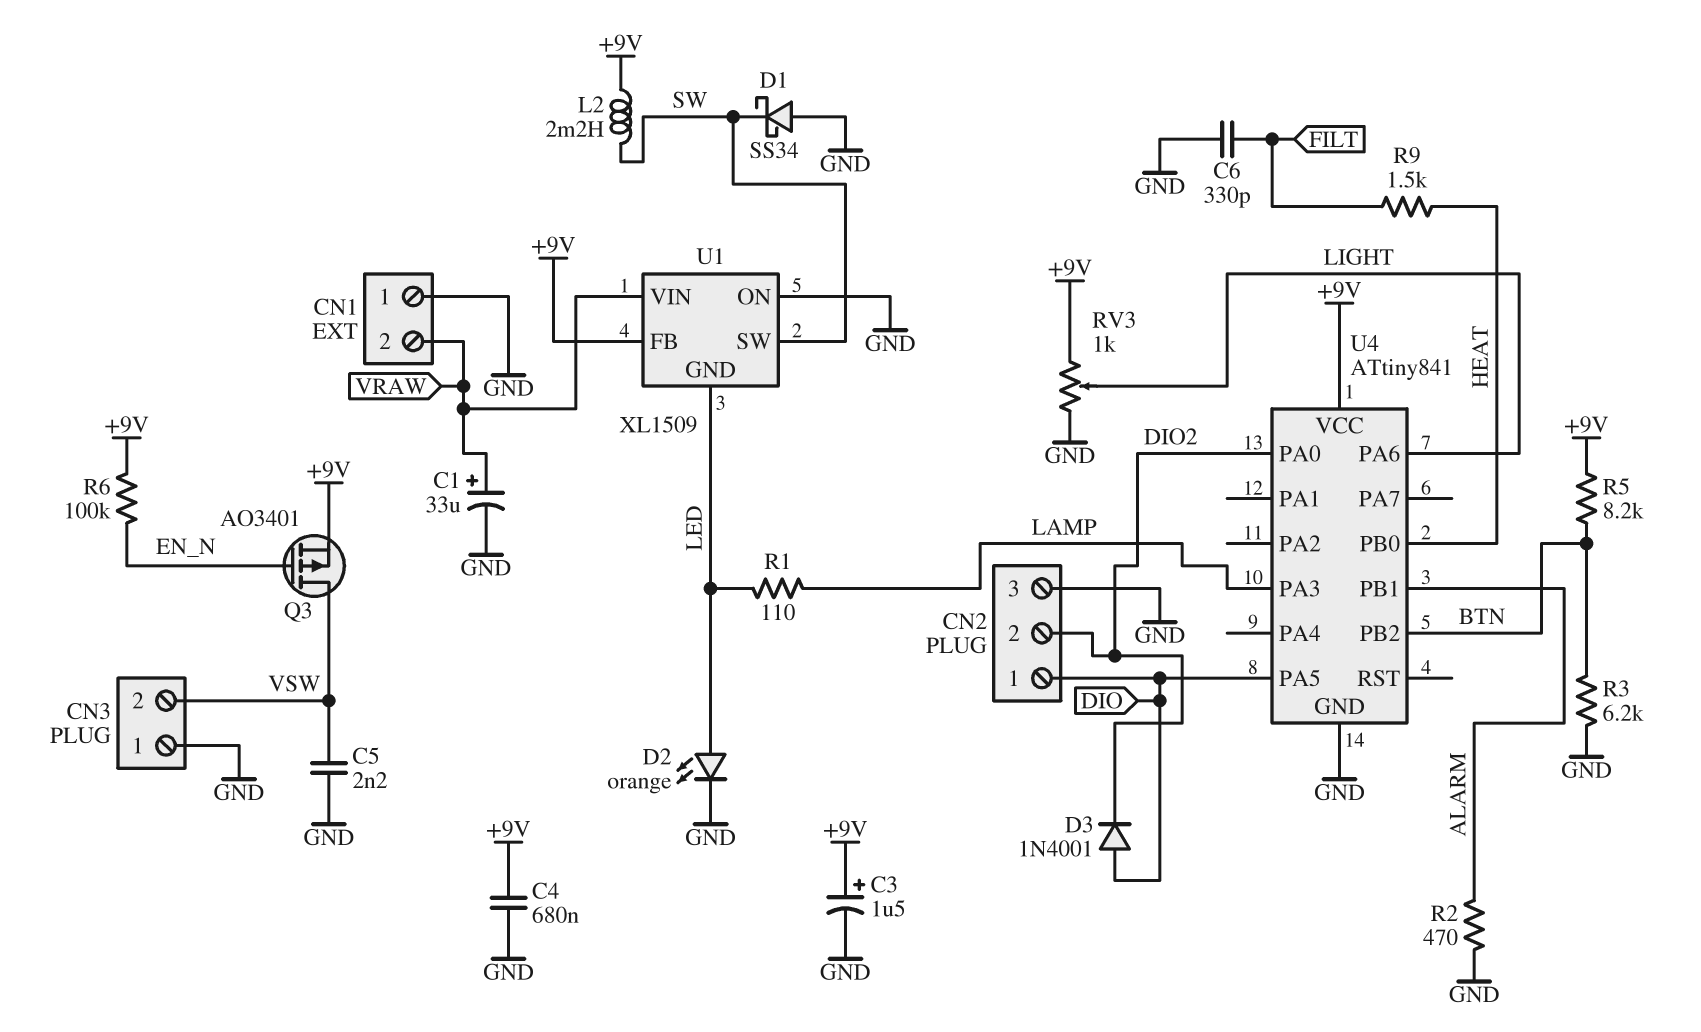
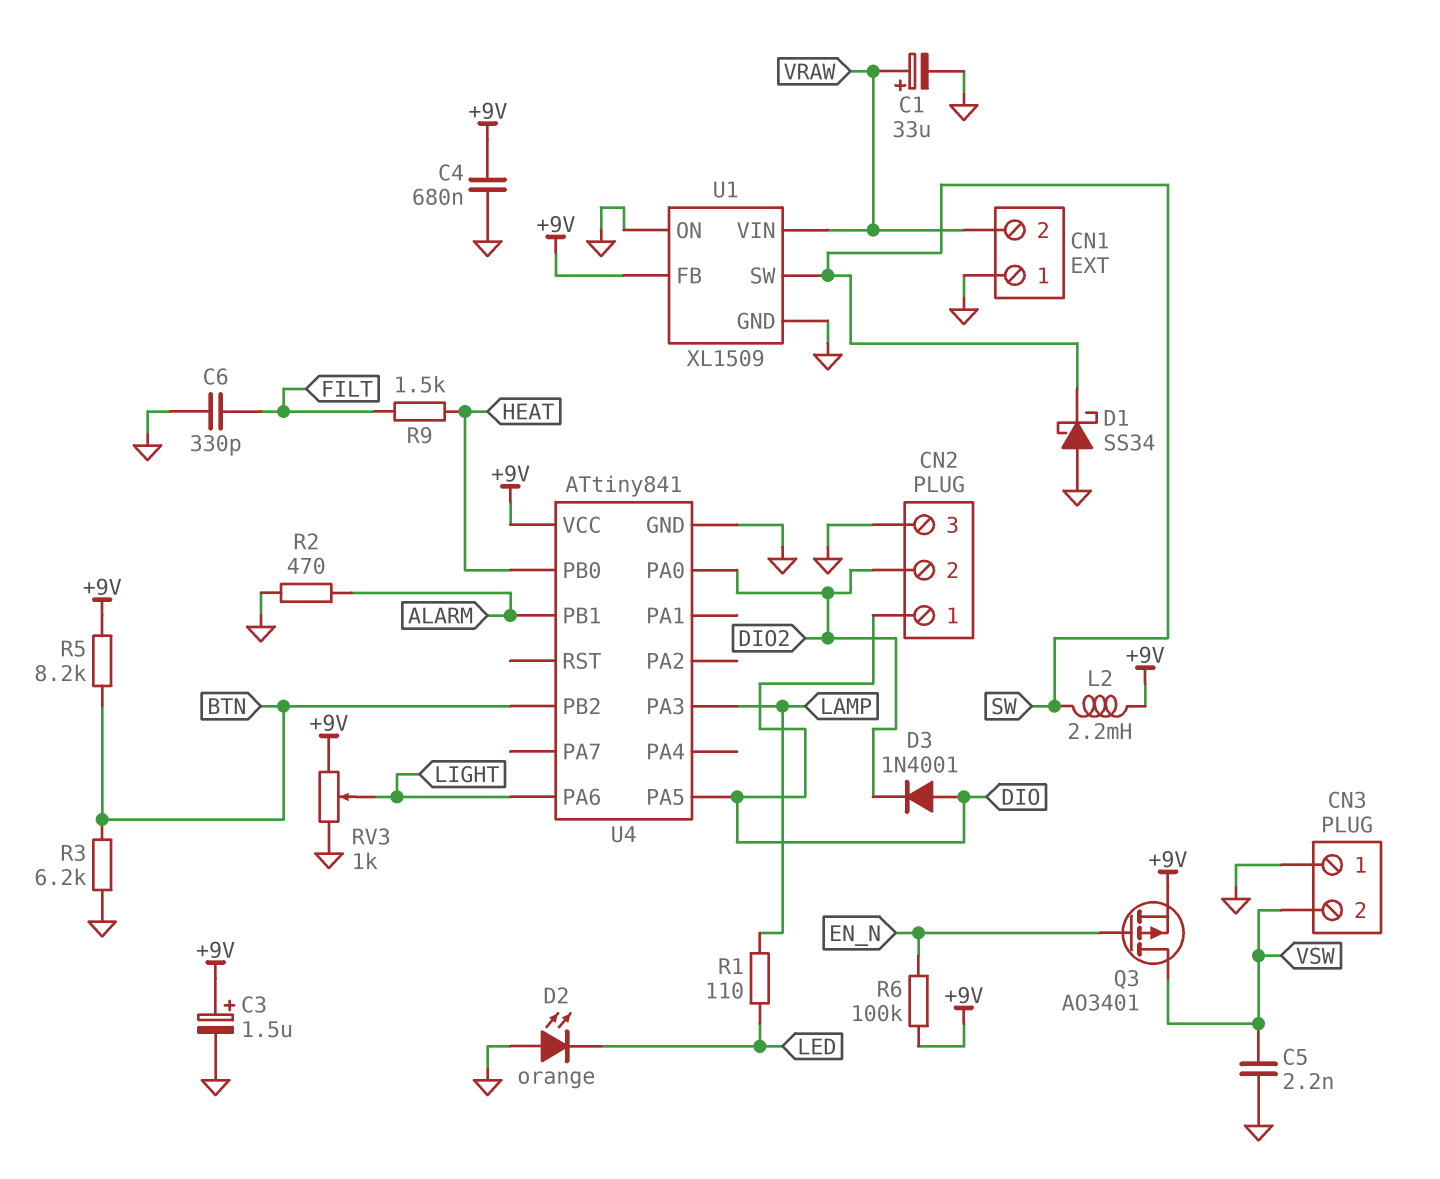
D2: LED orange (A LED, K GND) -> LED orange (A GND, K LED)
U1 pin GND: LED -> GND

